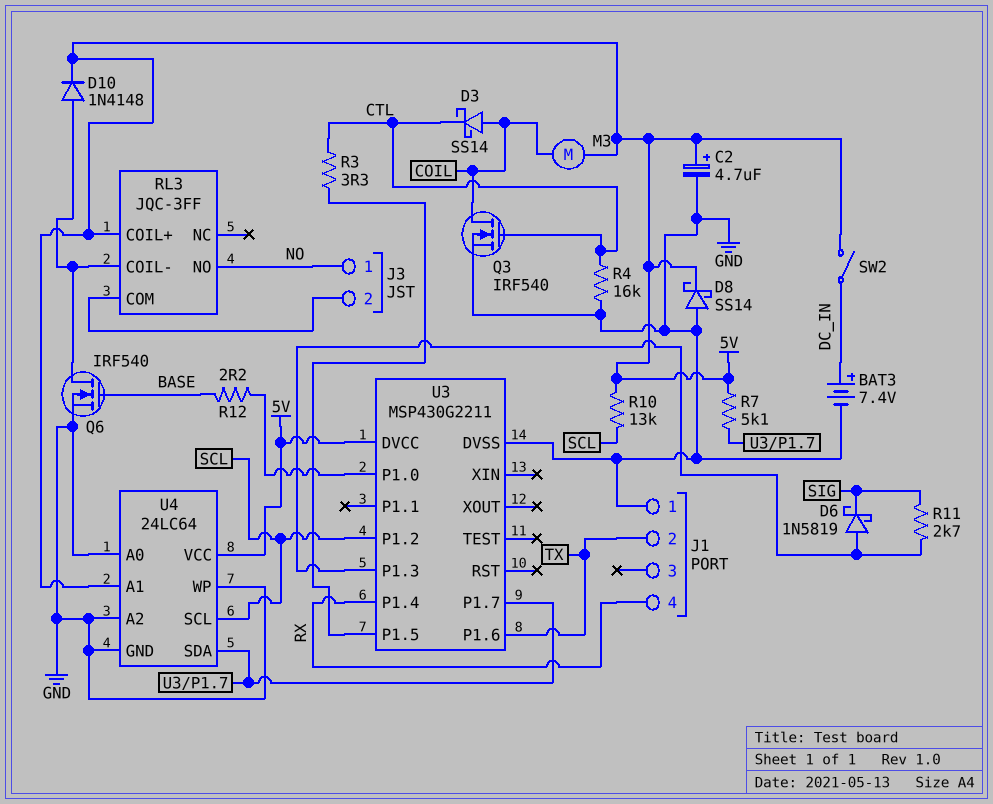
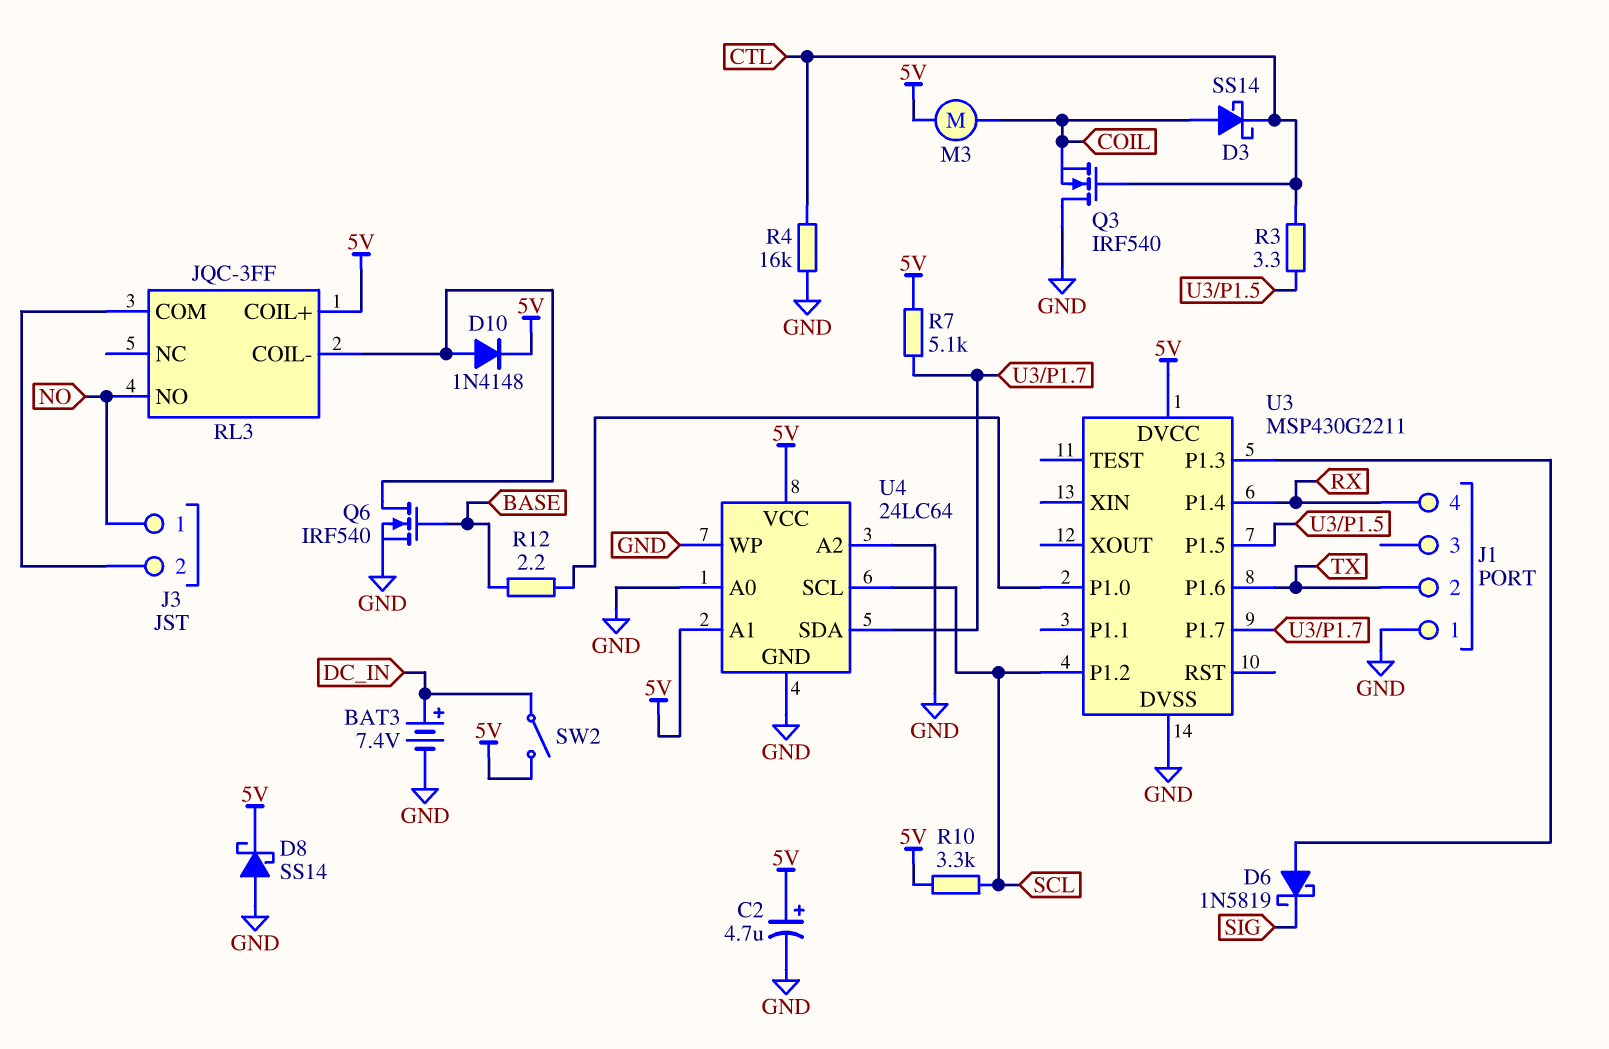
Q3: NMOS IRF540 (G CTL, D COIL, S GND) -> NMOS IRF540 (G CTL, D GND, S COIL)
R10: 13k (5V, SCL) -> 3.3k (5V, SCL)
R11: 2.7k (SIG, U3/P1.3) -> none

